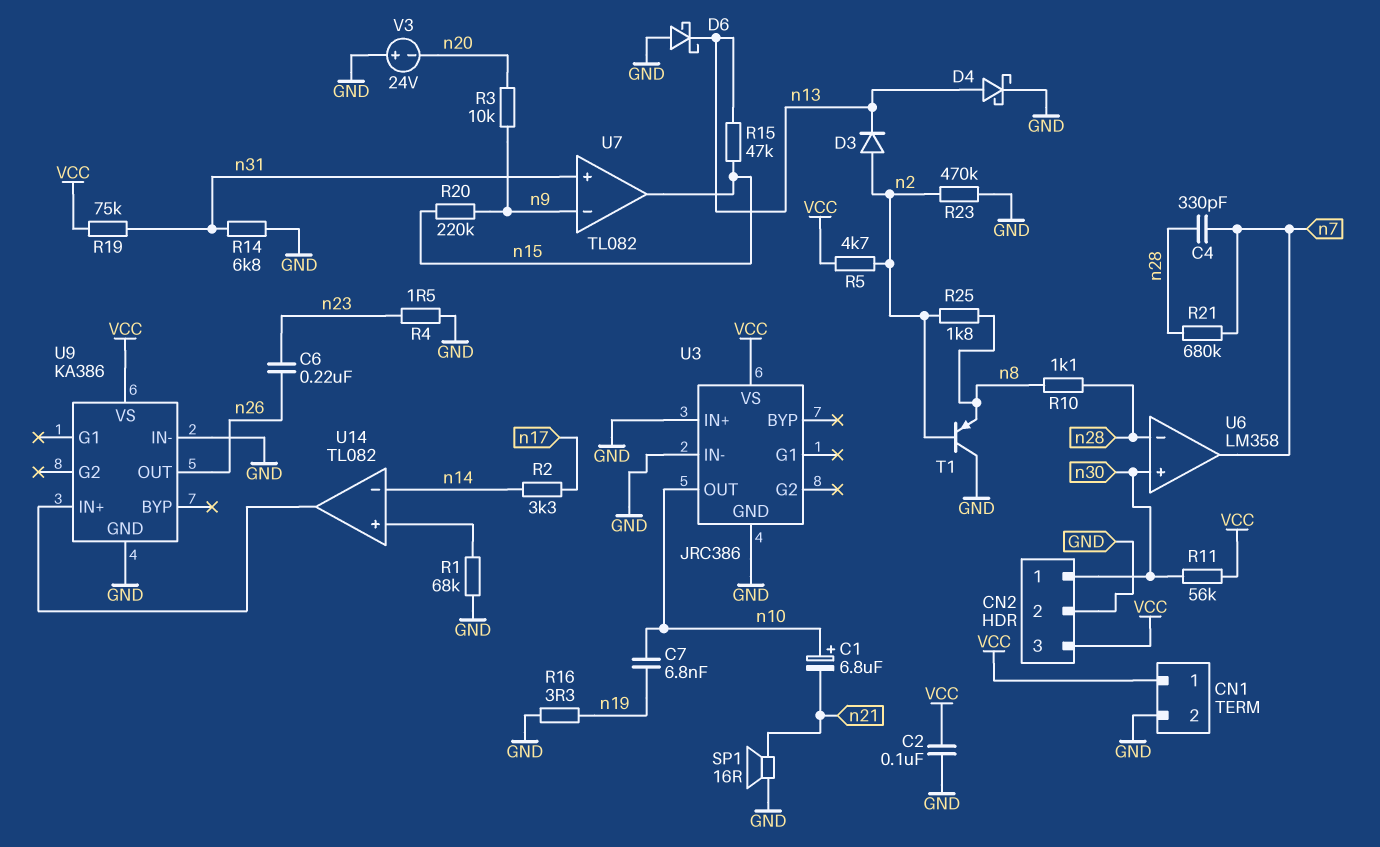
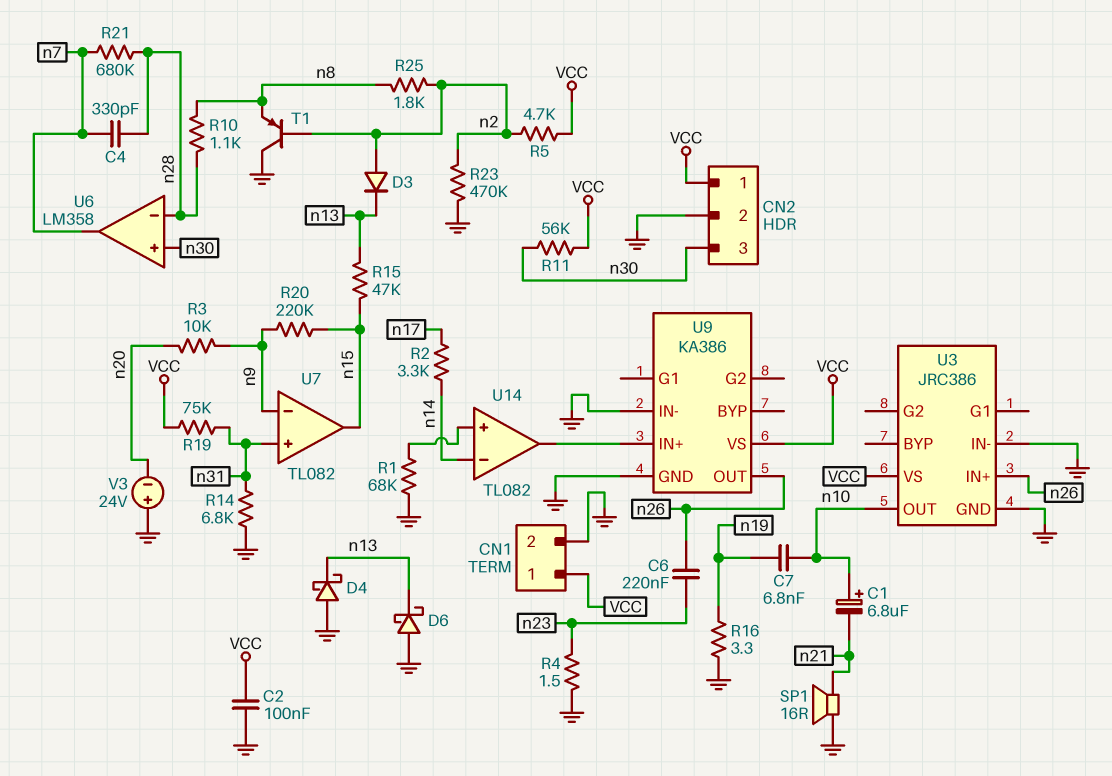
CN2 pin 1: n30 -> VCC
CN2 pin 3: VCC -> n30
D4: schottky (A n13, K GND) -> schottky (A GND, K n13)
U3 pin IN+: GND -> n26

